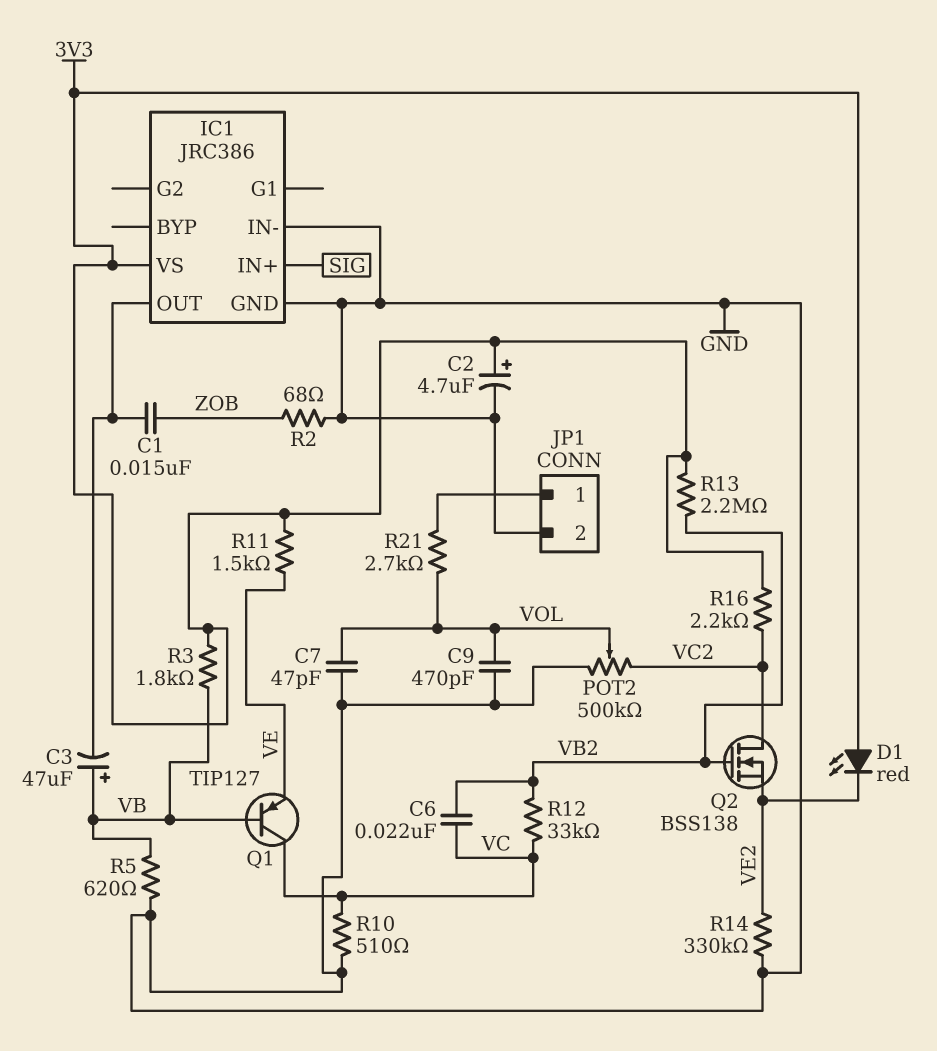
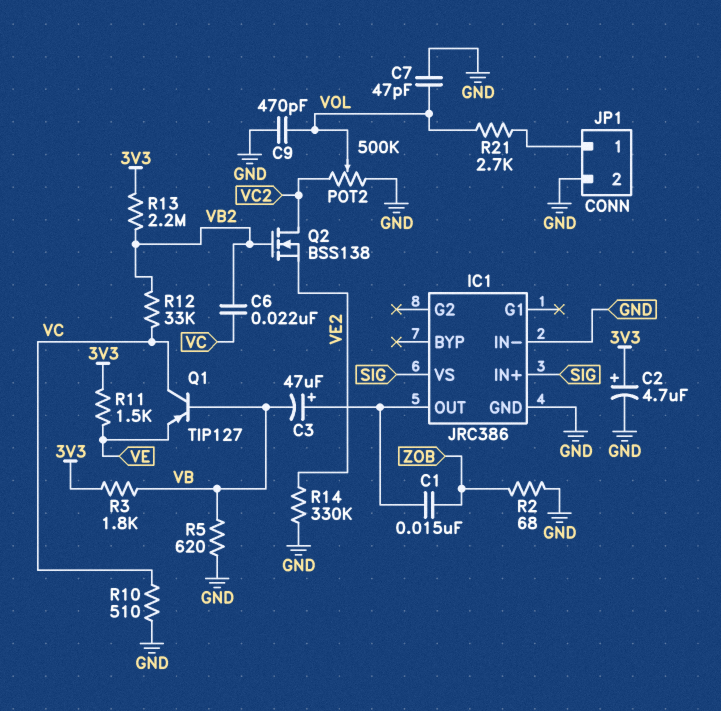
C3: 47uF (plus VB, minus IC1/OUT) -> 47uF (plus IC1/OUT, minus VB)
D1: LED red (A 3V3, K VE2) -> none
IC1 pin VS: 3V3 -> SIG
R16: 2.2k (3V3, VC2) -> none

